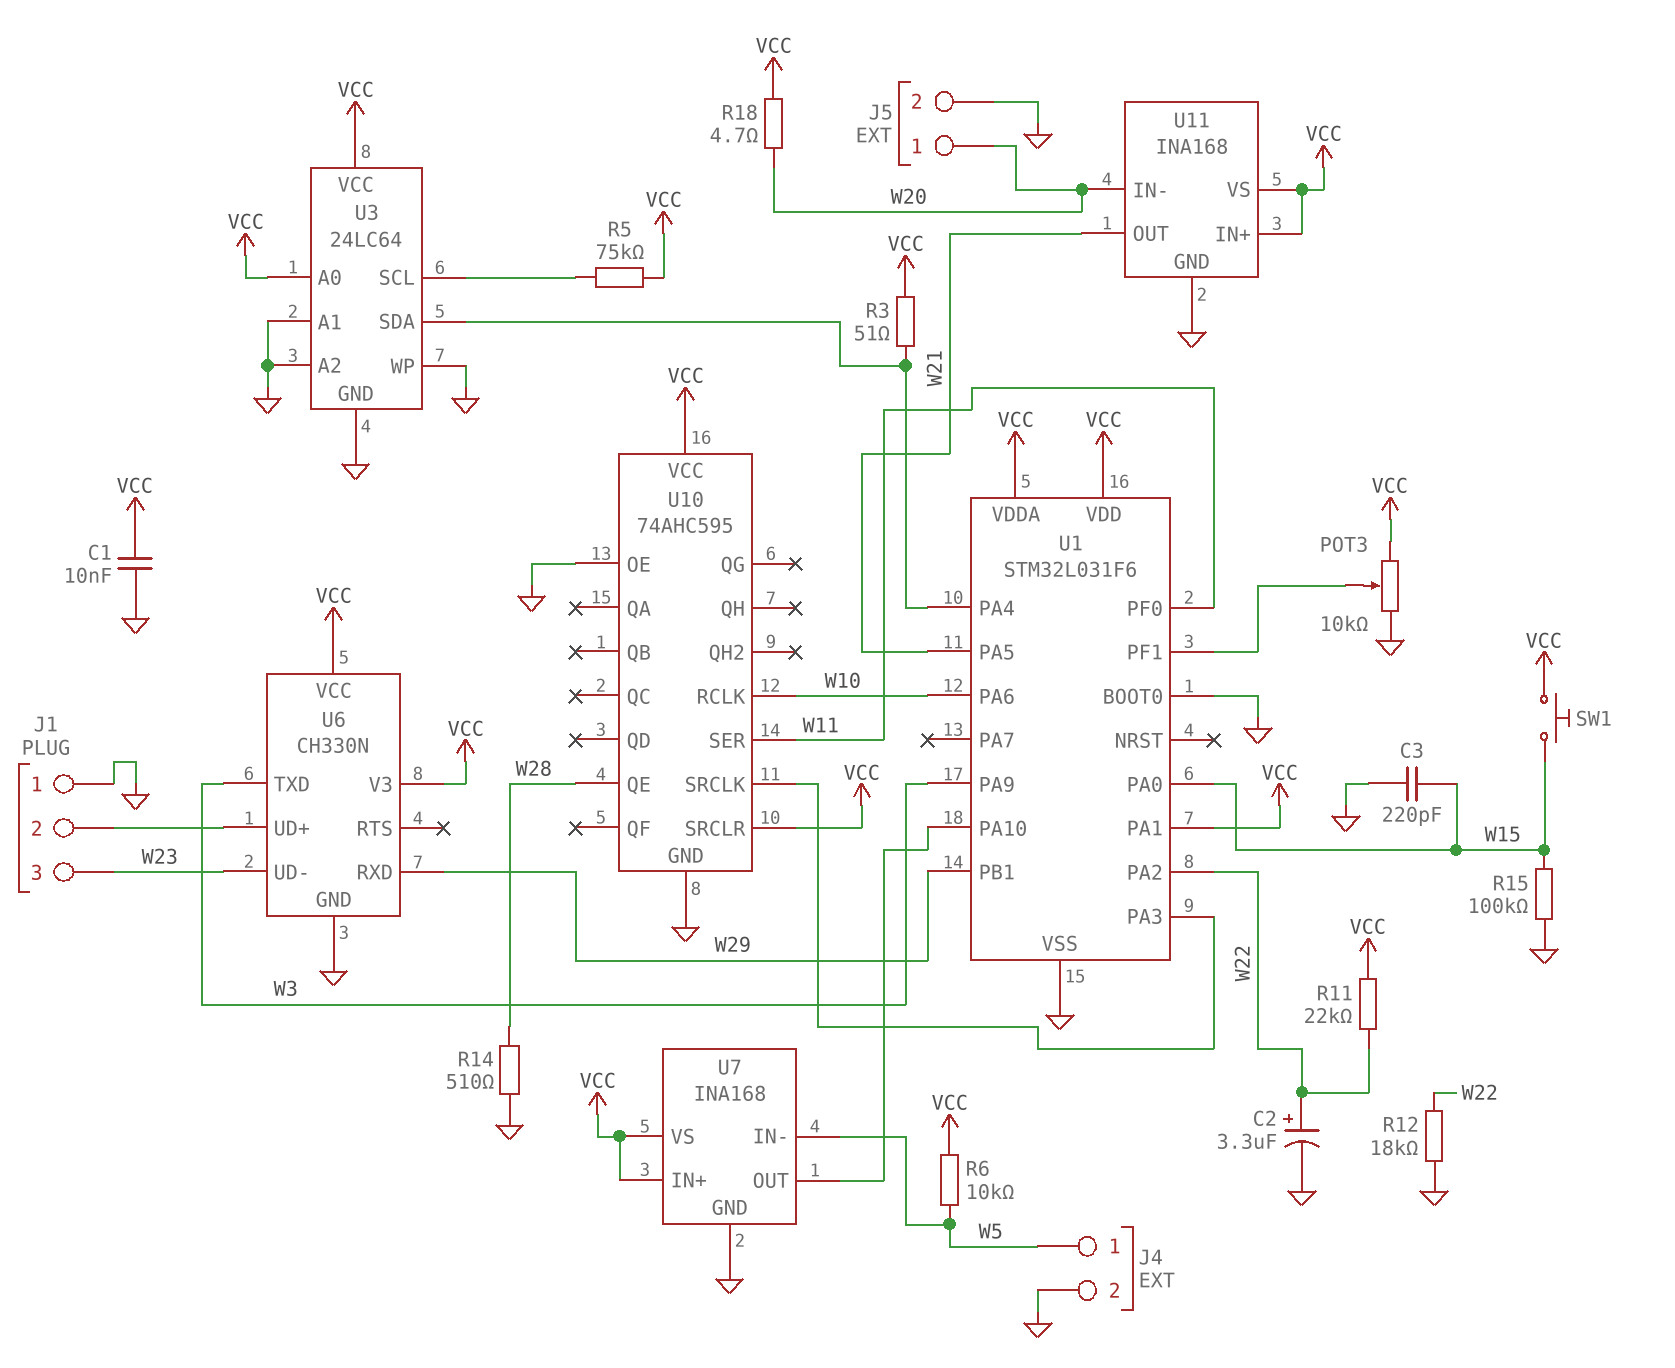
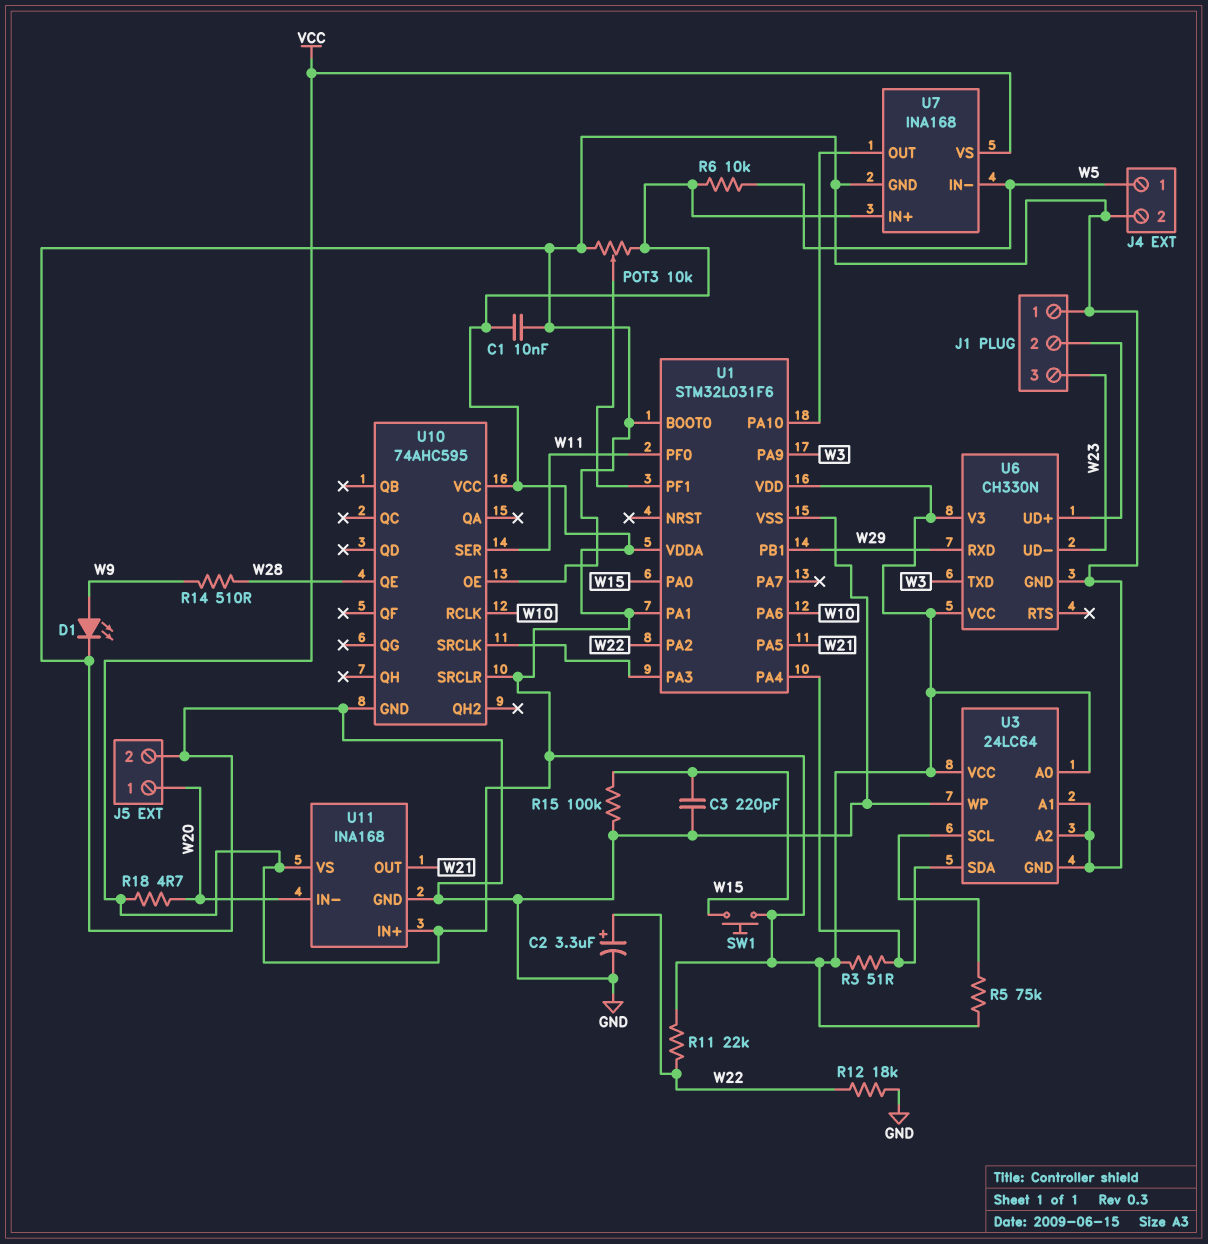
D1: none -> LED (A W9, K GND)
R14: 510 (GND, W28) -> 510 (W9, W28)

